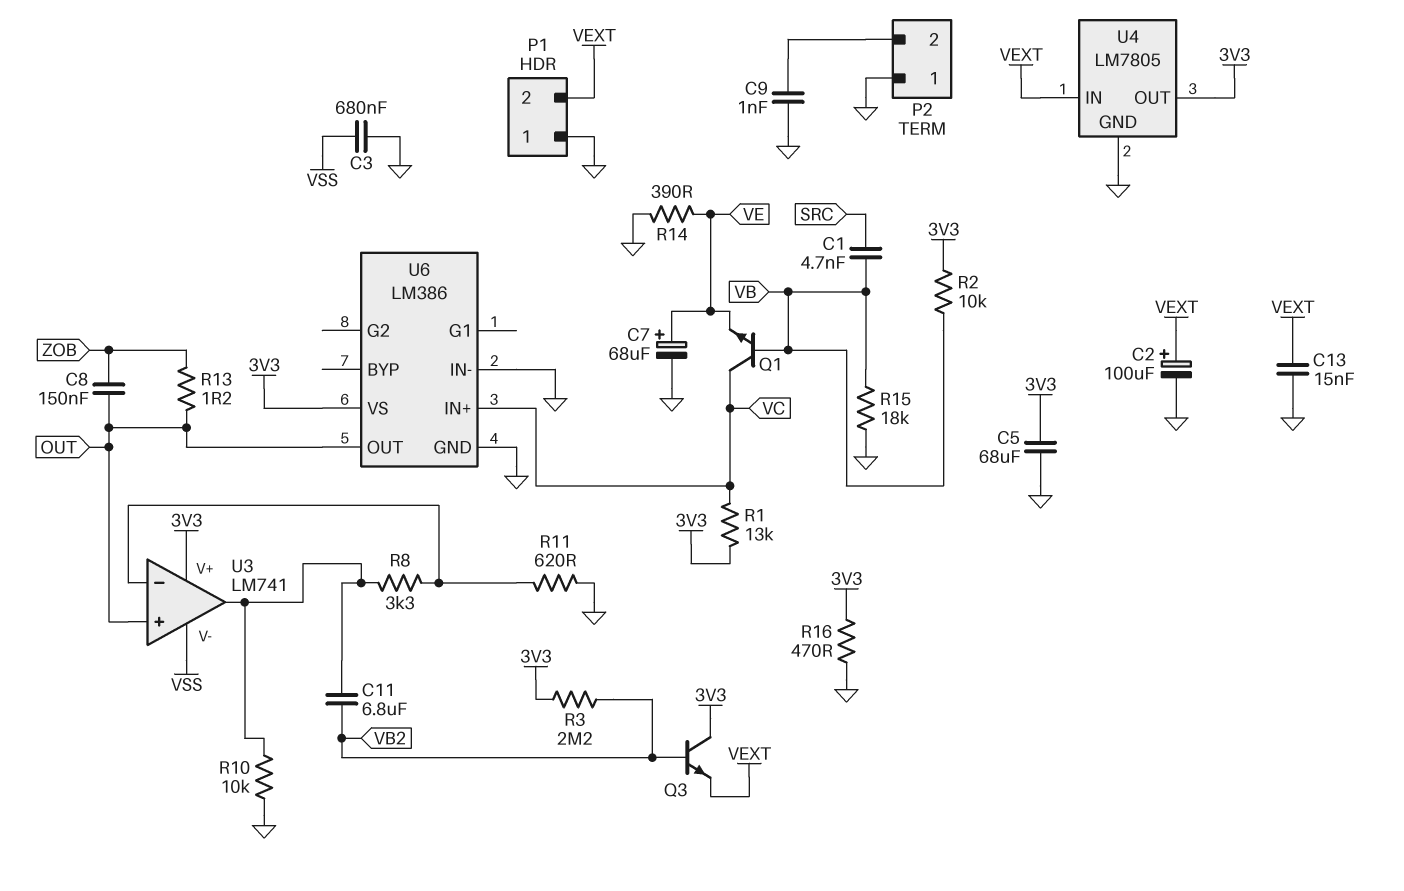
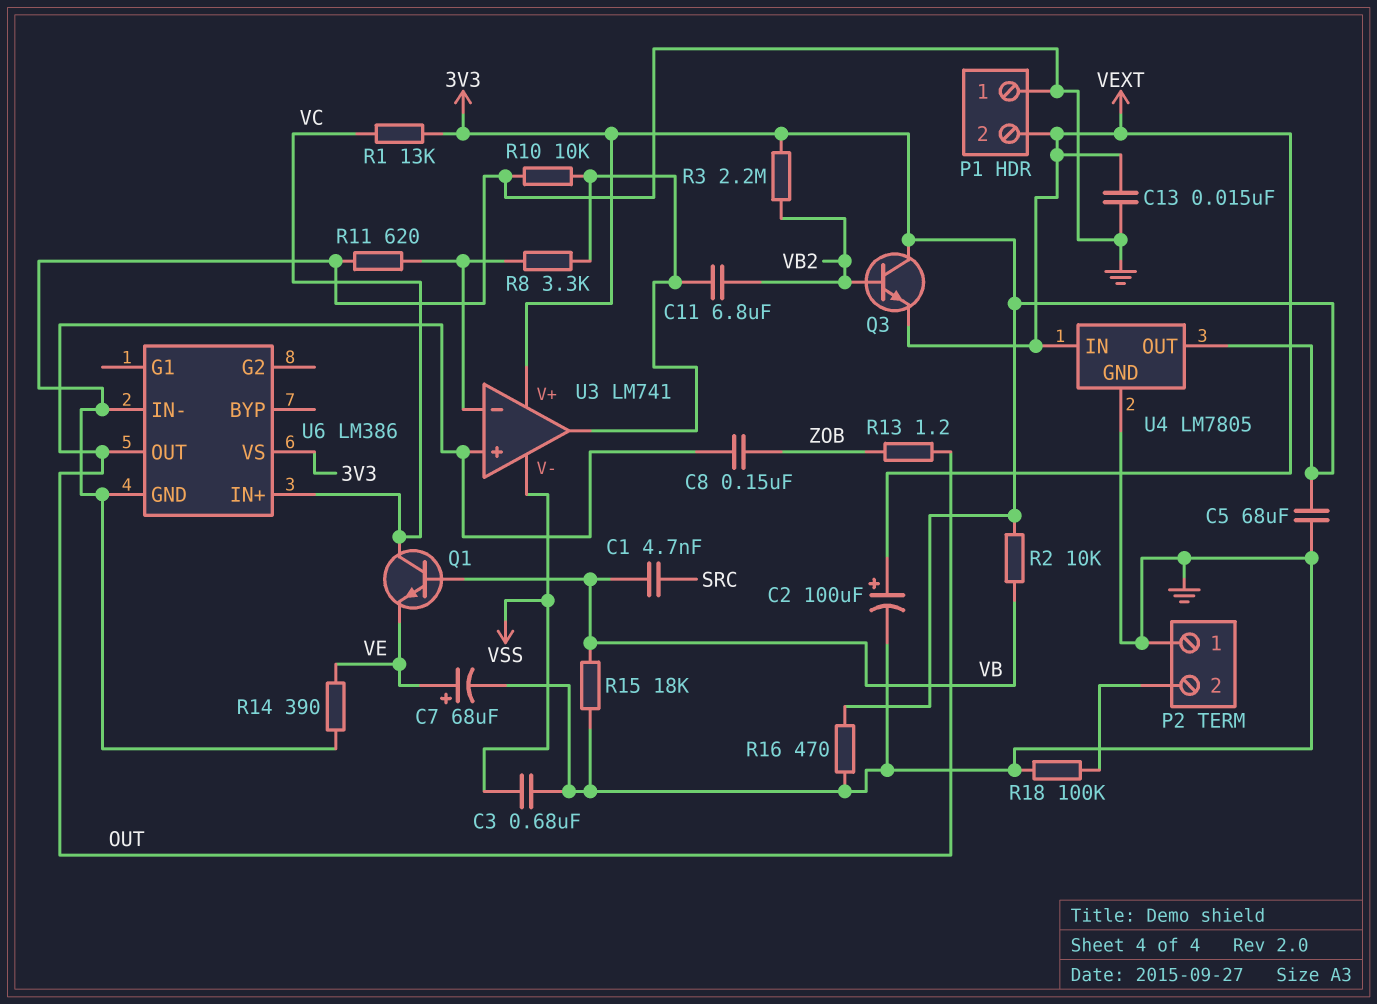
C9: 1nF (GND, P2/2) -> none
R18: none -> 100k (GND, P2/2)

